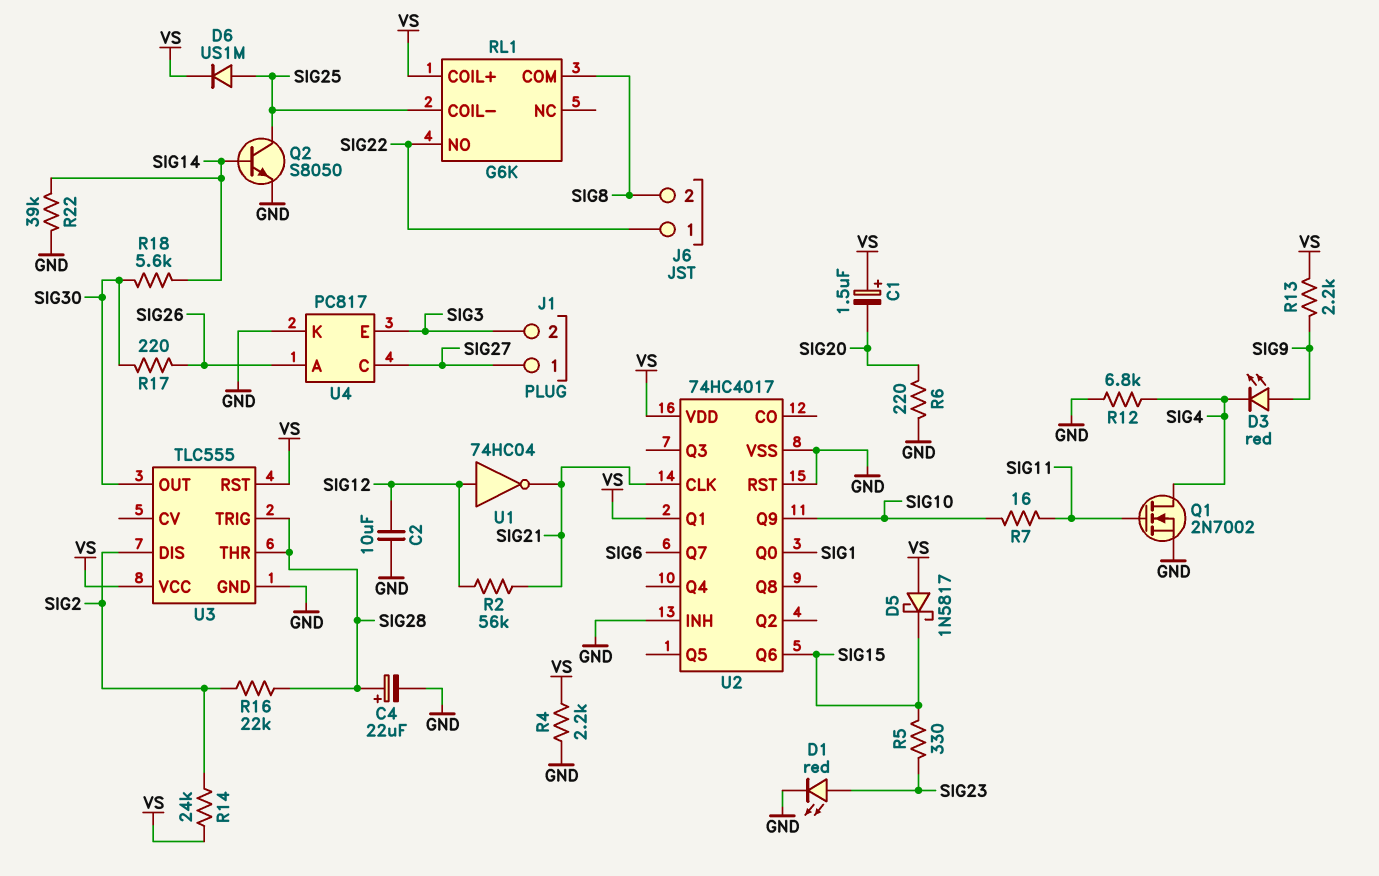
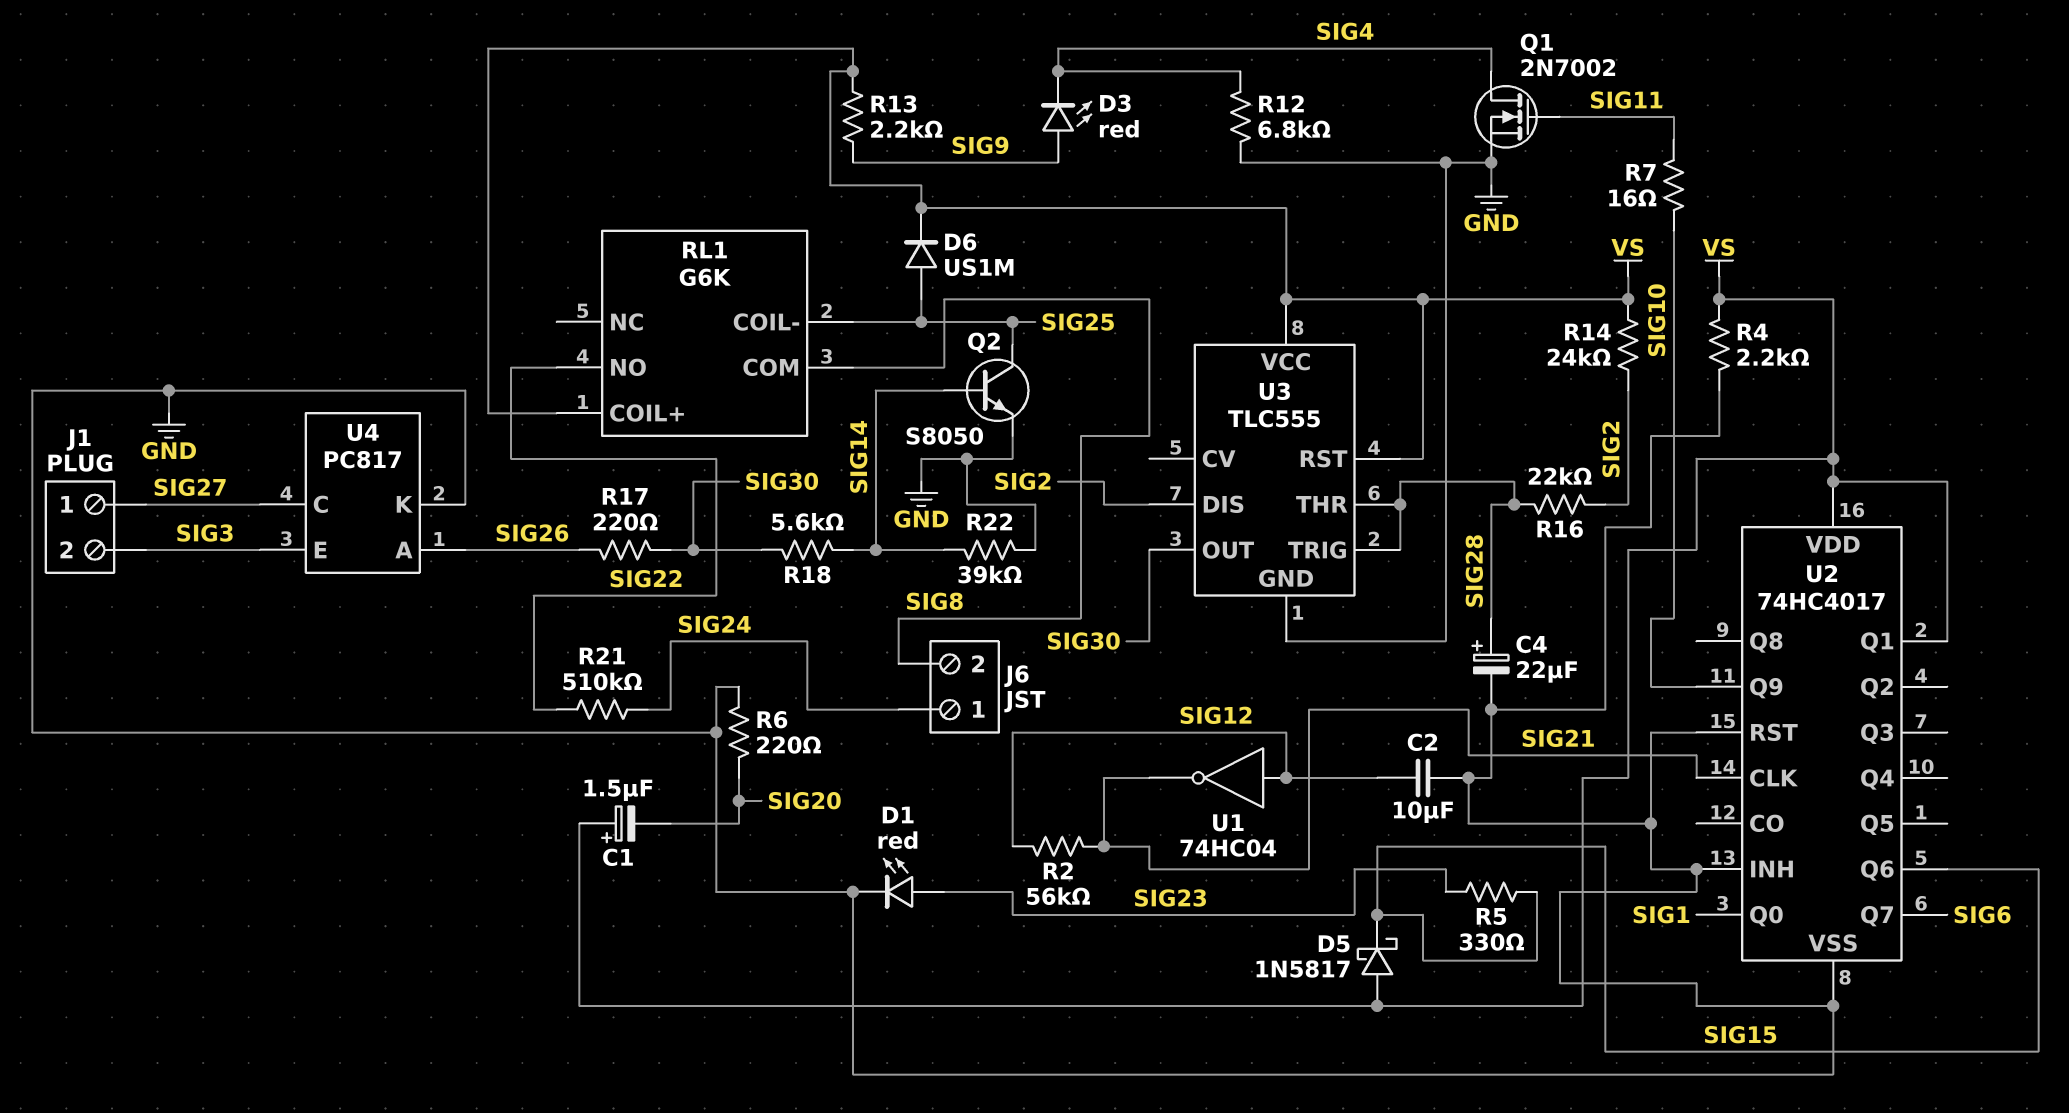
J6 pin 1: SIG22 -> SIG24
R21: none -> 510k (SIG22, SIG24)

